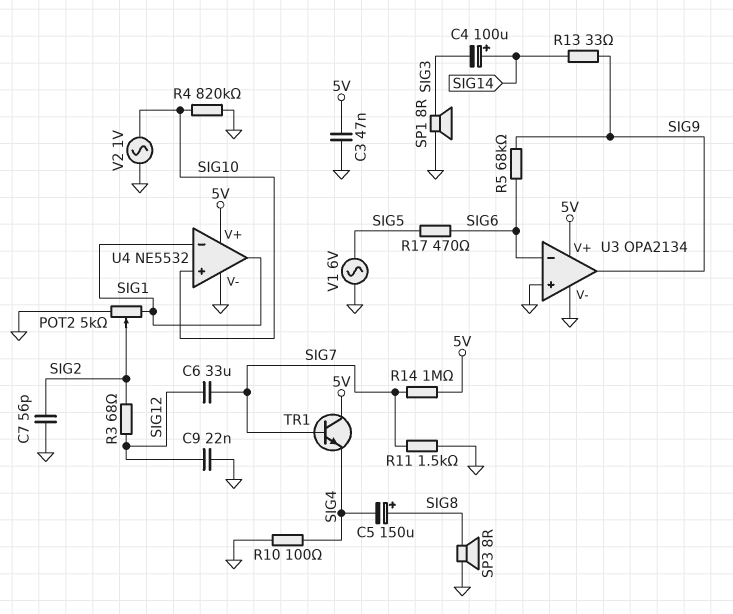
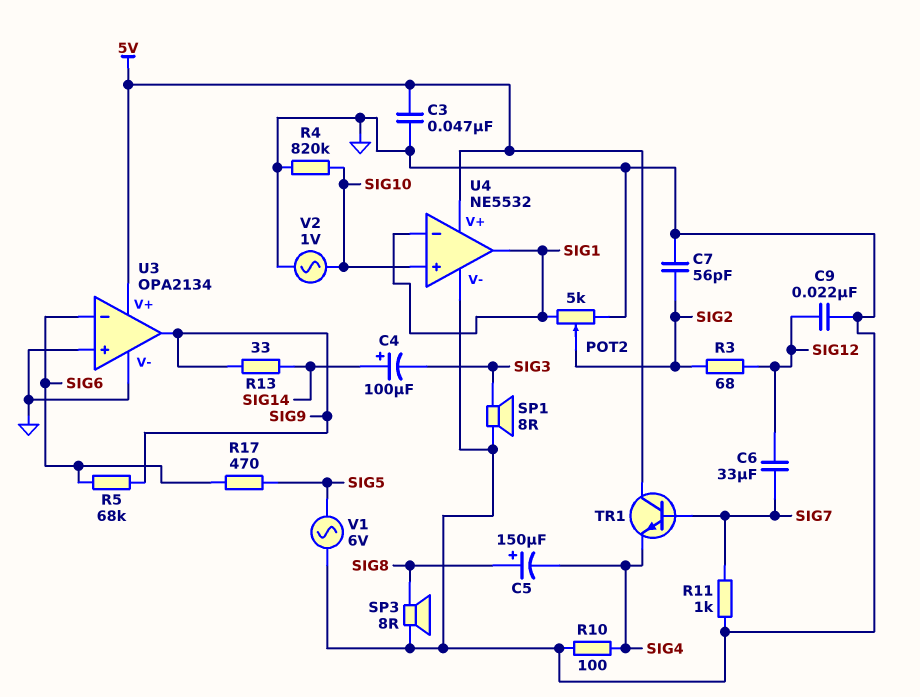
R11: 1.5k (GND, SIG7) -> 1k (GND, SIG7)
R14: 1M (5V, SIG7) -> none

